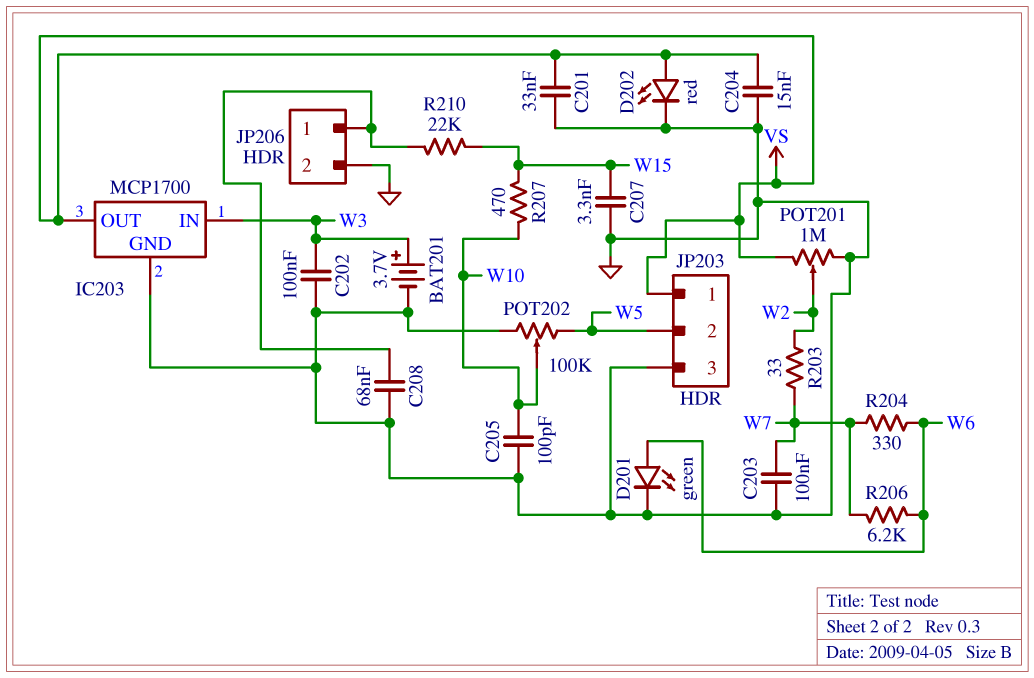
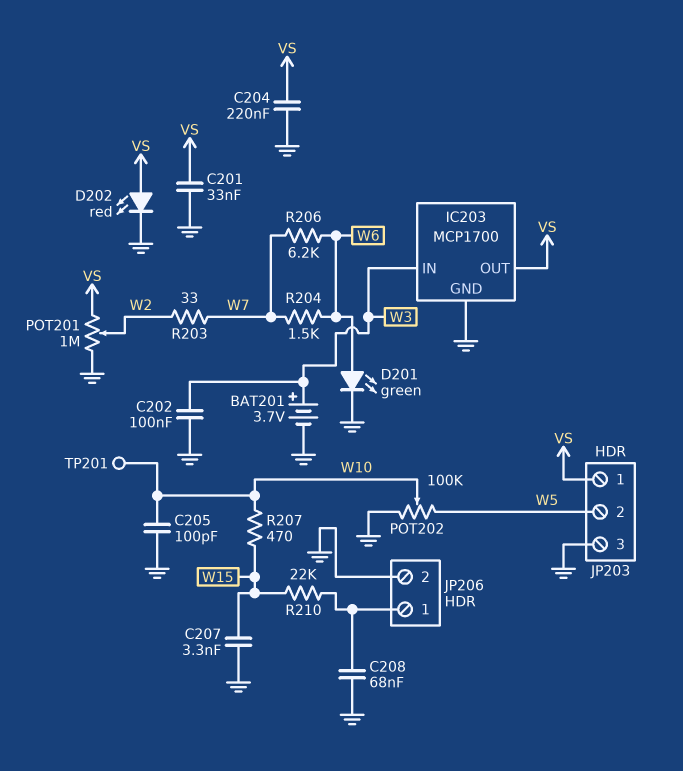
C203: 100nF (GND, W7) -> none
C204: 15nF (GND, VS) -> 220nF (GND, VS)
R204: 330 (W6, W7) -> 1.5k (W6, W7)
TP201: none -> test point (W10)

